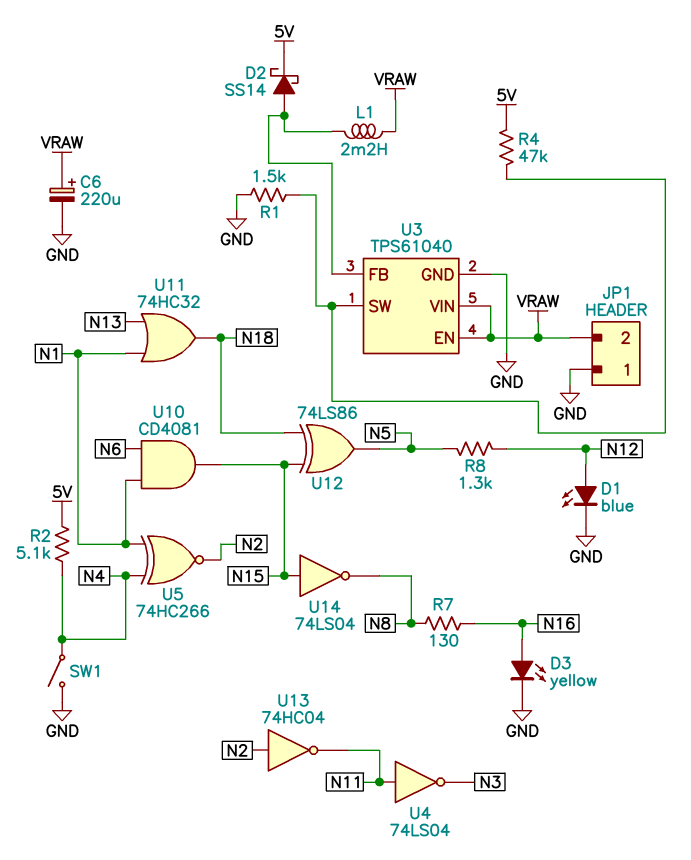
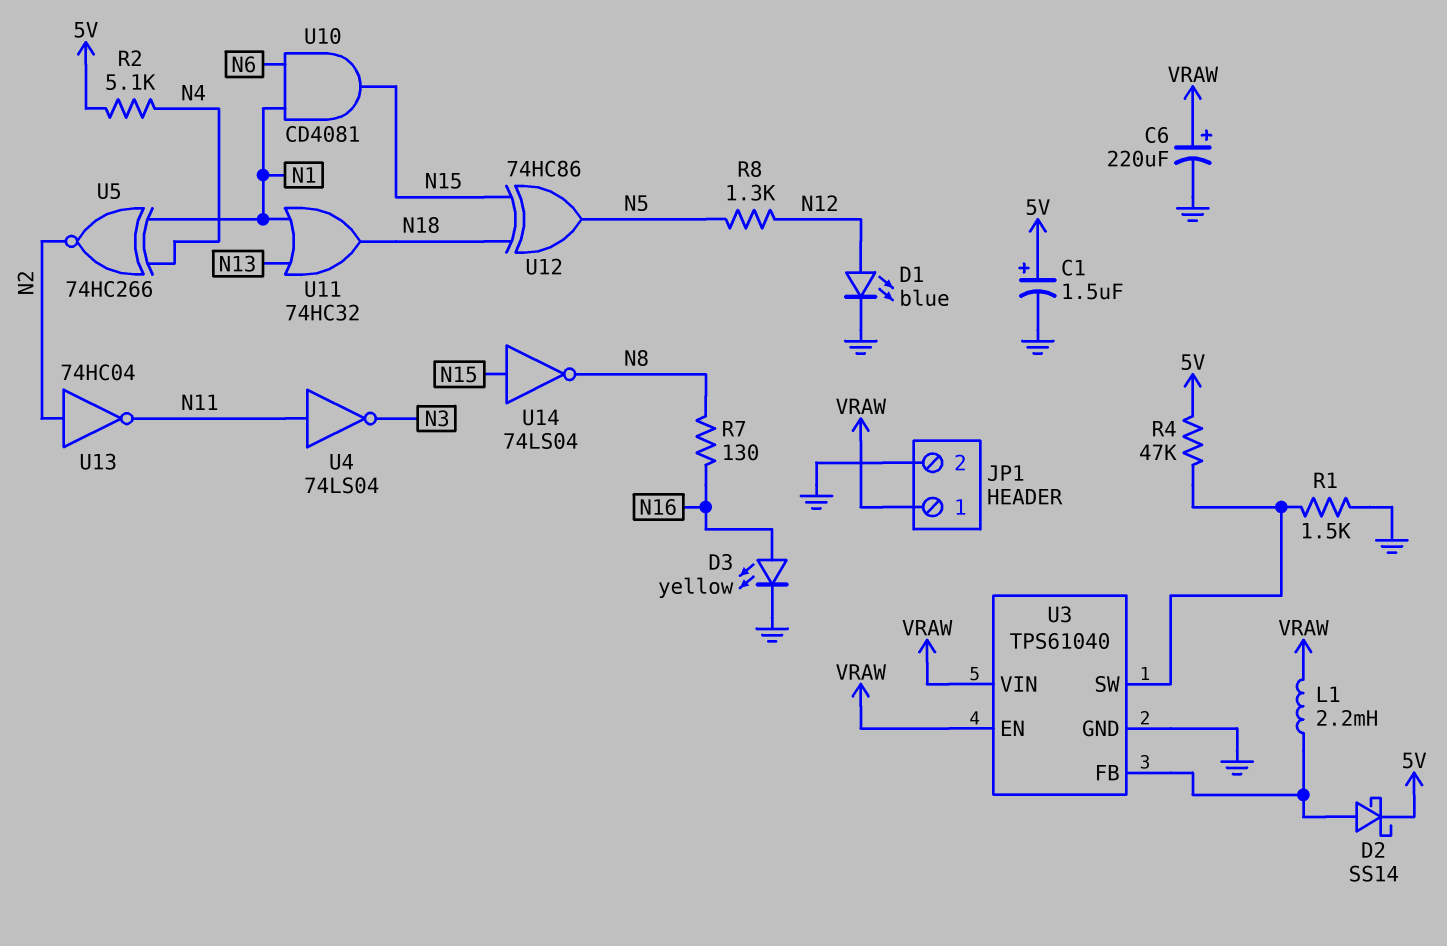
C1: none -> 1.5uF (plus 5V, minus GND)
JP1 pin 1: GND -> VRAW
JP1 pin 2: VRAW -> GND
SW1: switch (GND, N4) -> none
U12: XOR 74LS86 (in N15, in N18, out N5) -> XOR 74HC86 (in N15, in N18, out N5)

